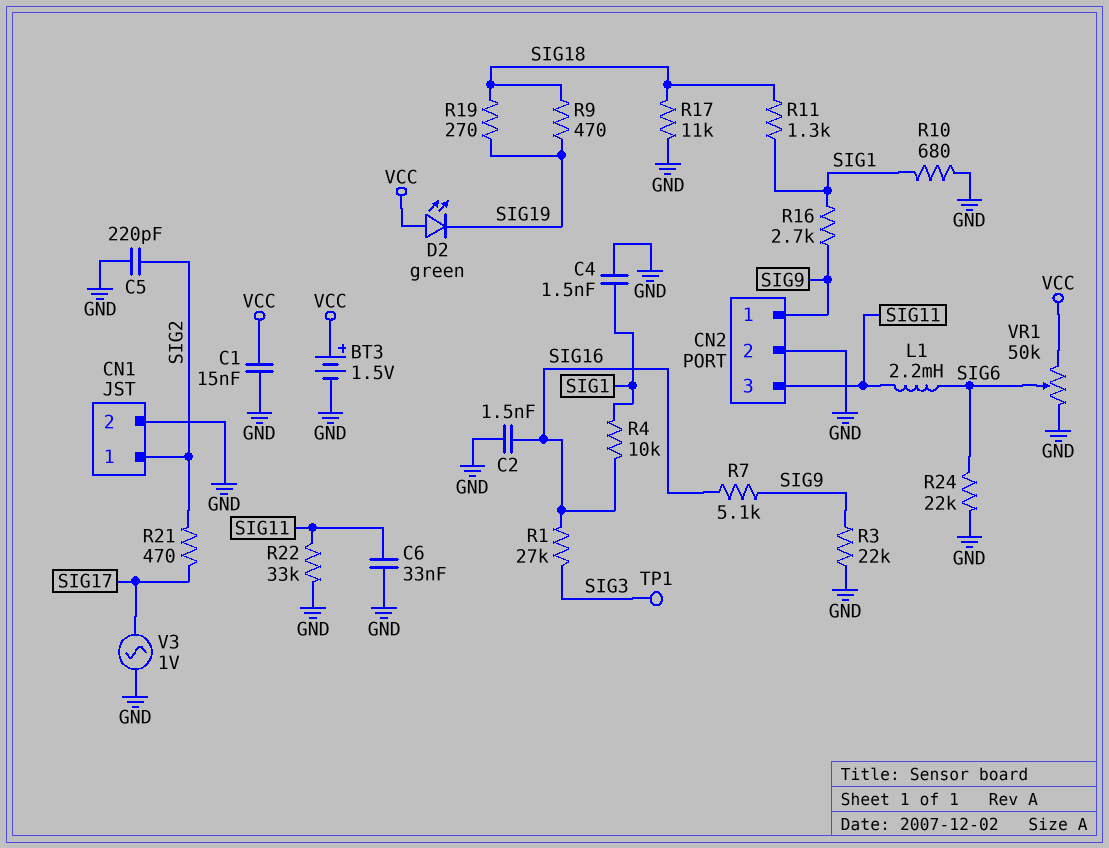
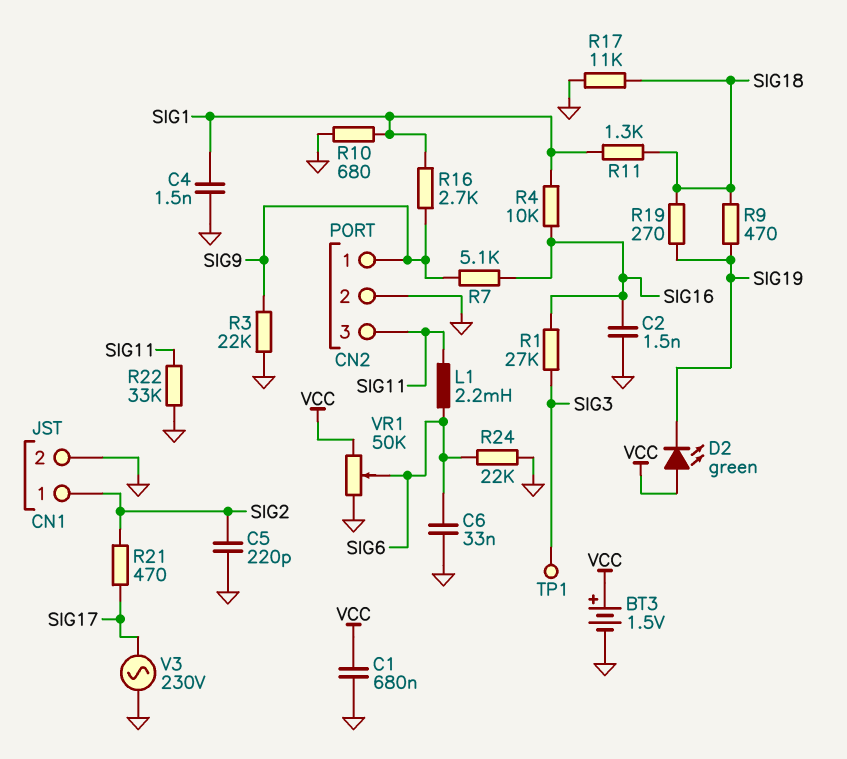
C1: 15nF (GND, VCC) -> 680nF (GND, VCC)
C6: 33nF (GND, SIG11) -> 33nF (GND, SIG6)
V3: AC 1V (GND, SIG17) -> AC 230V (GND, SIG17)

